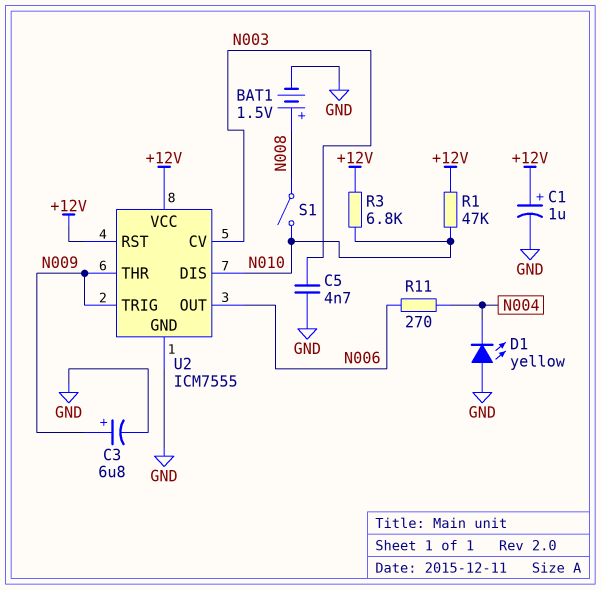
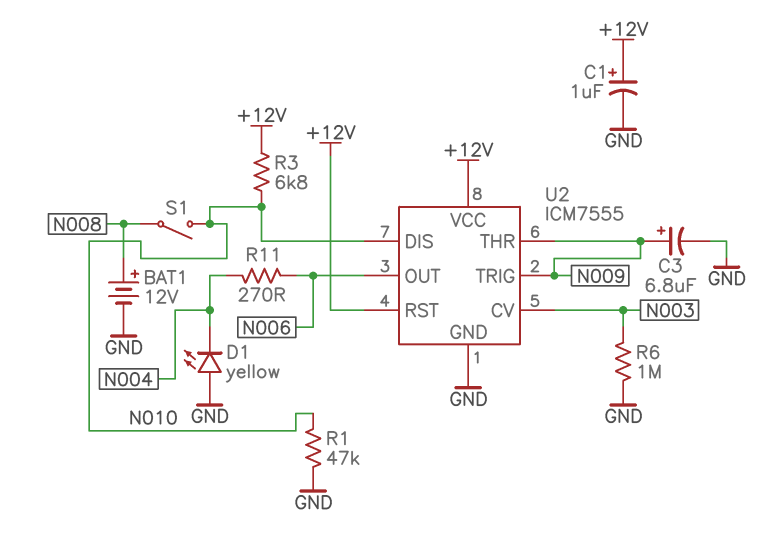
BAT1: 1.5V (plus N008, minus GND) -> 12V (plus N008, minus GND)
C5: 4.7nF (GND, N003) -> none
R1: 47k (+12V, N010) -> 47k (GND, N010)
R6: none -> 1M (GND, N003)

